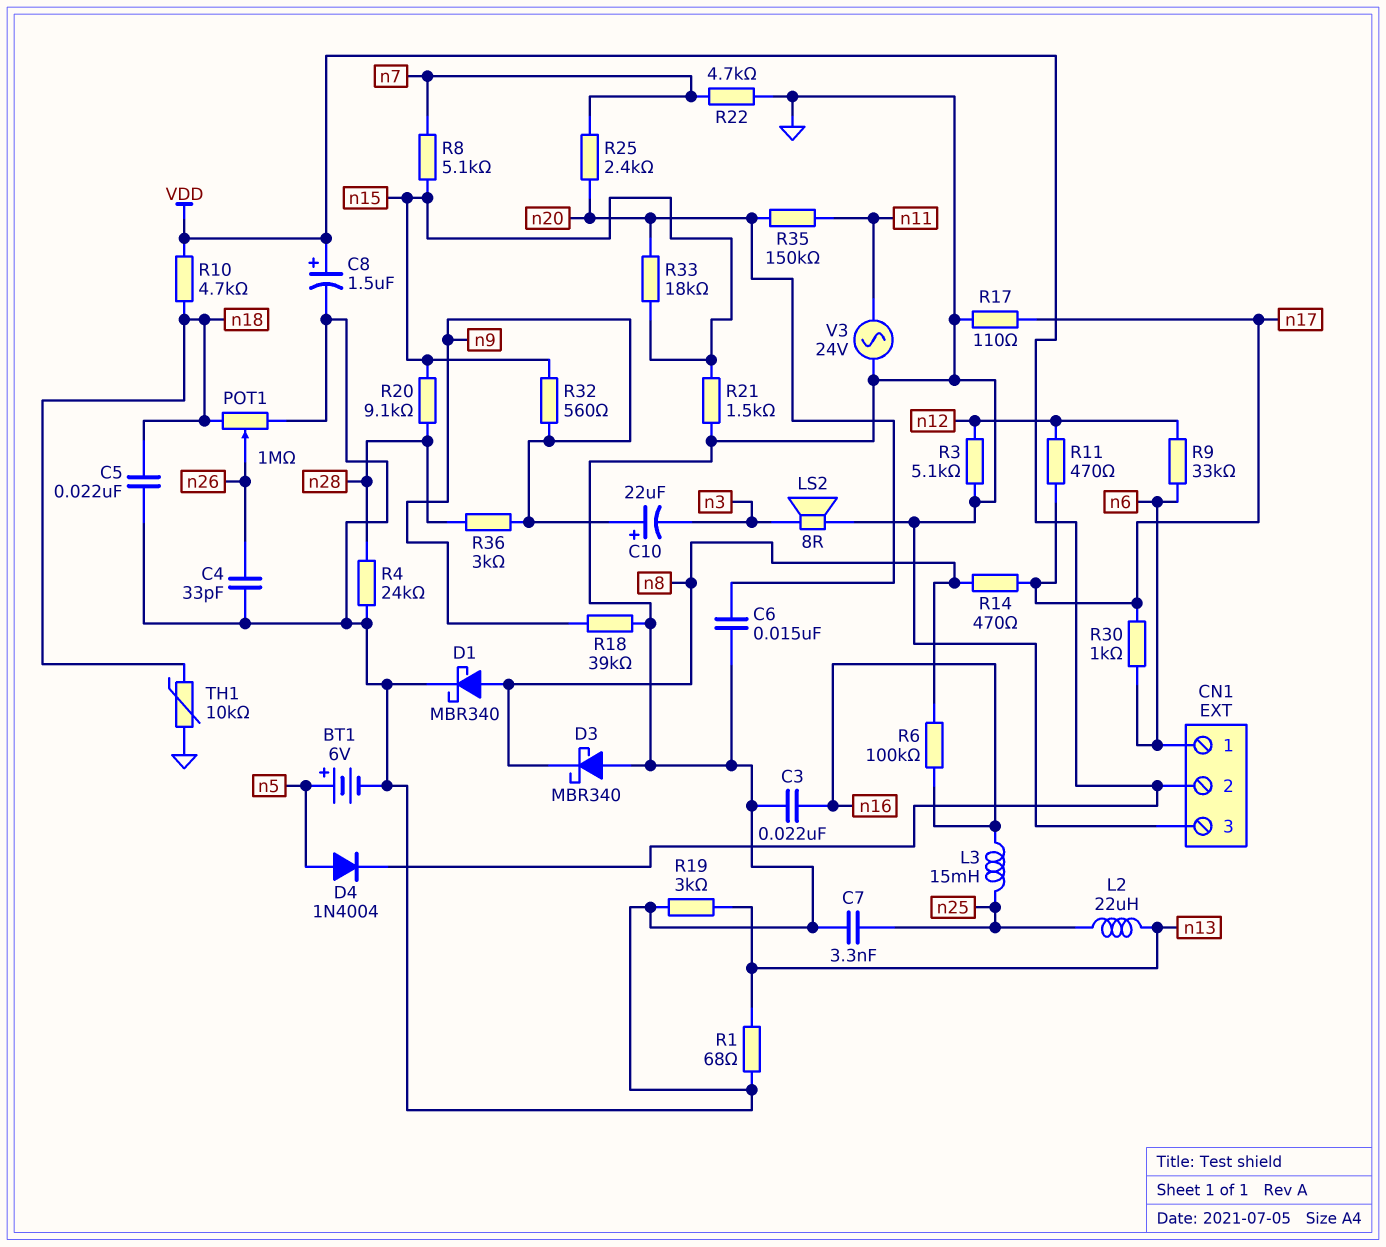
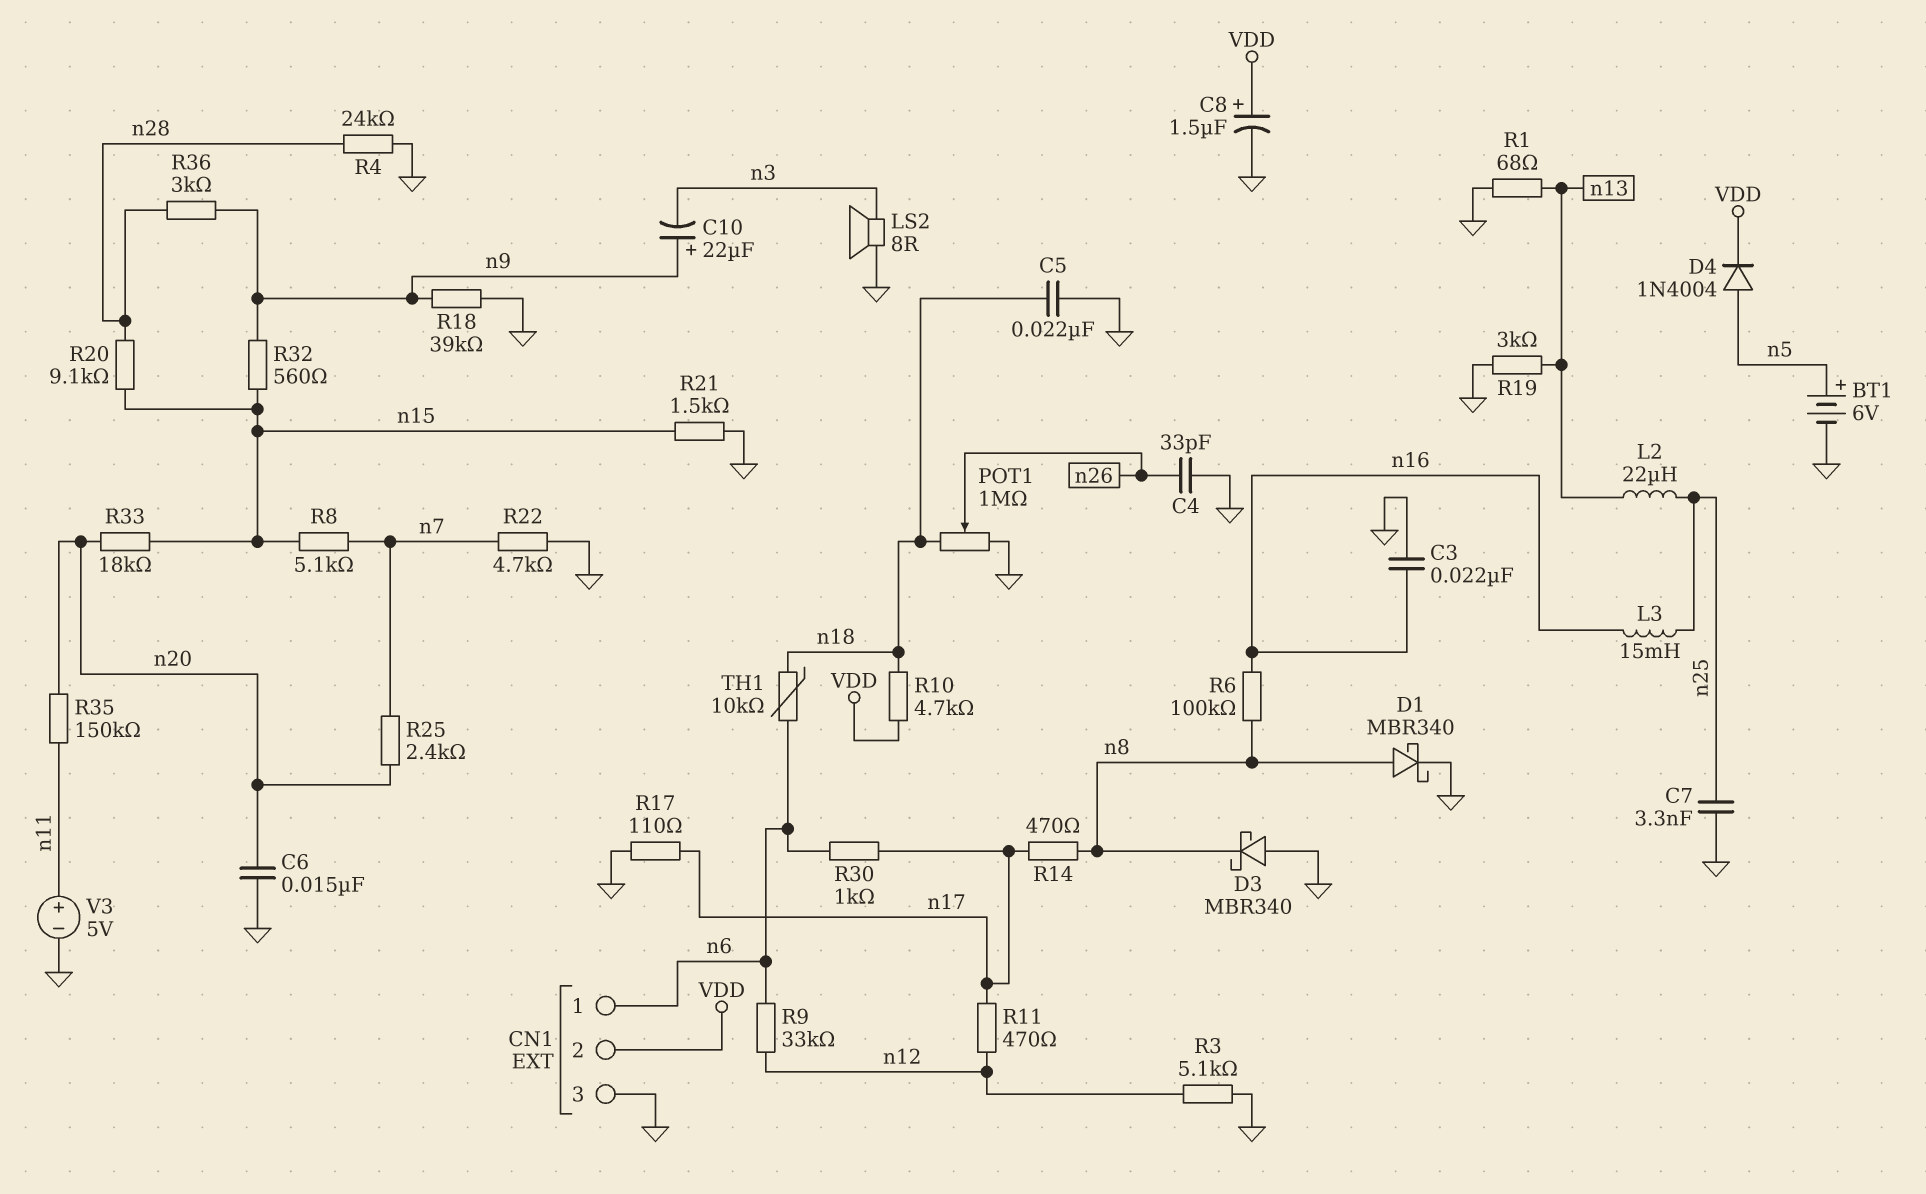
TH1: 10k (GND, n18) -> 10k (n6, n18)
V3: AC 24V (GND, n11) -> 5V (plus n11, minus GND)

